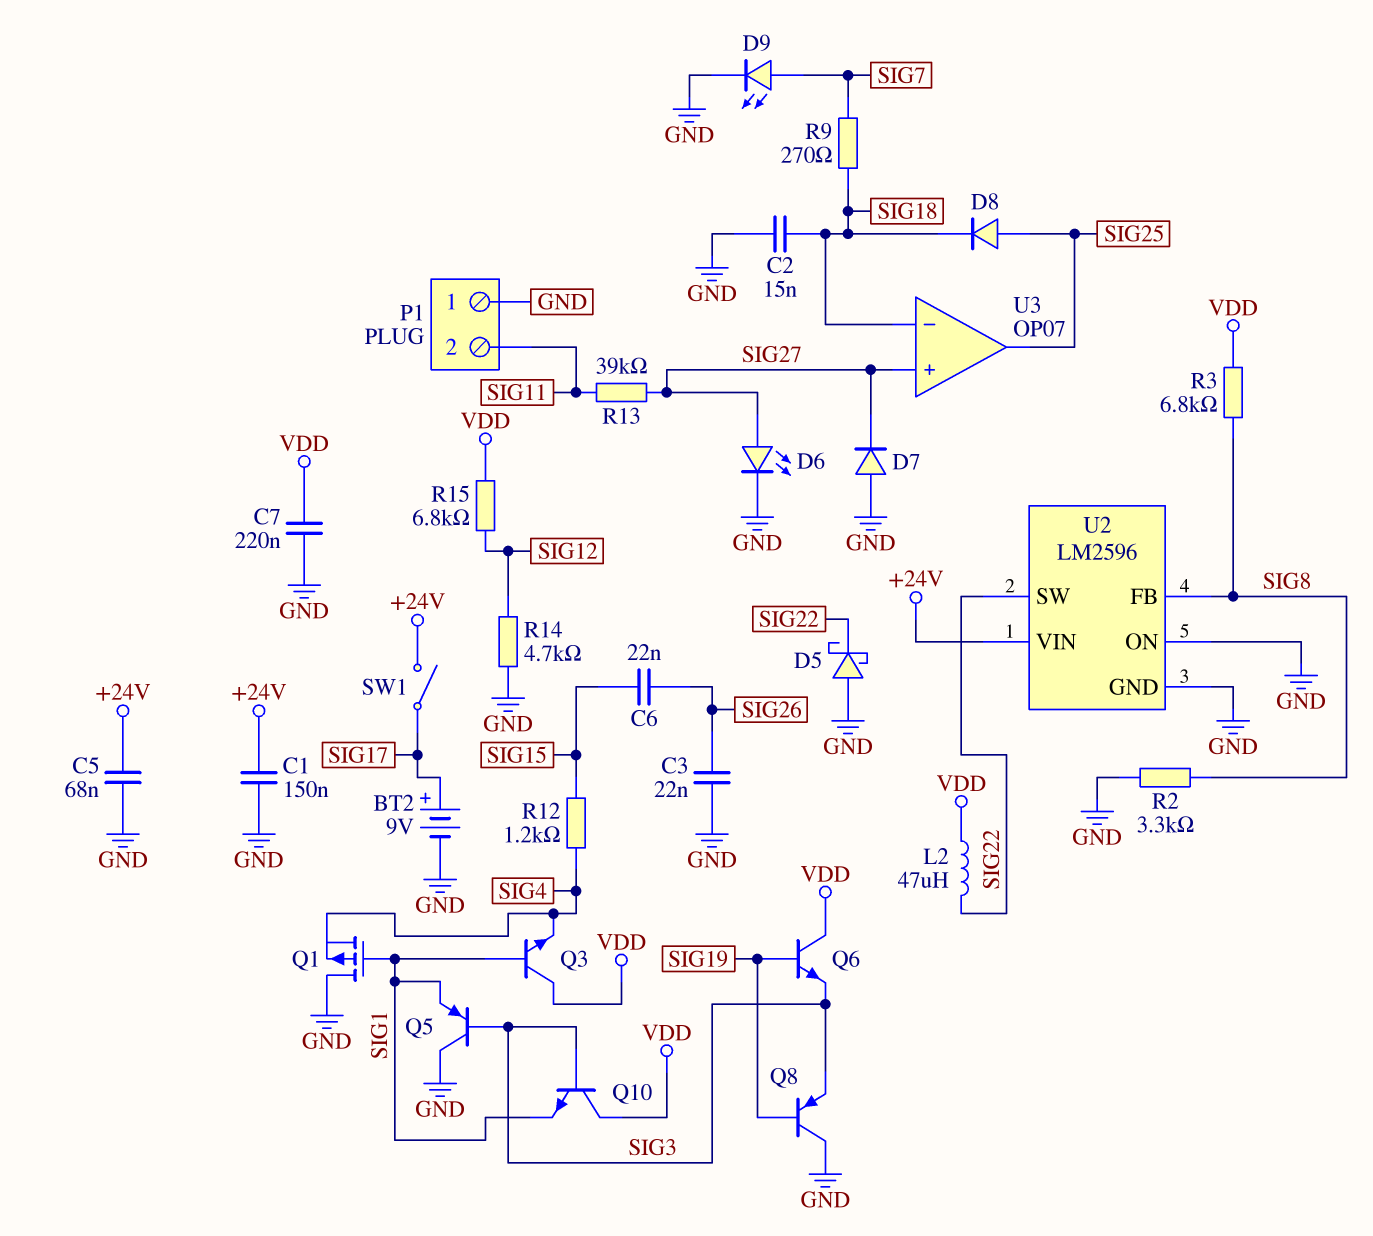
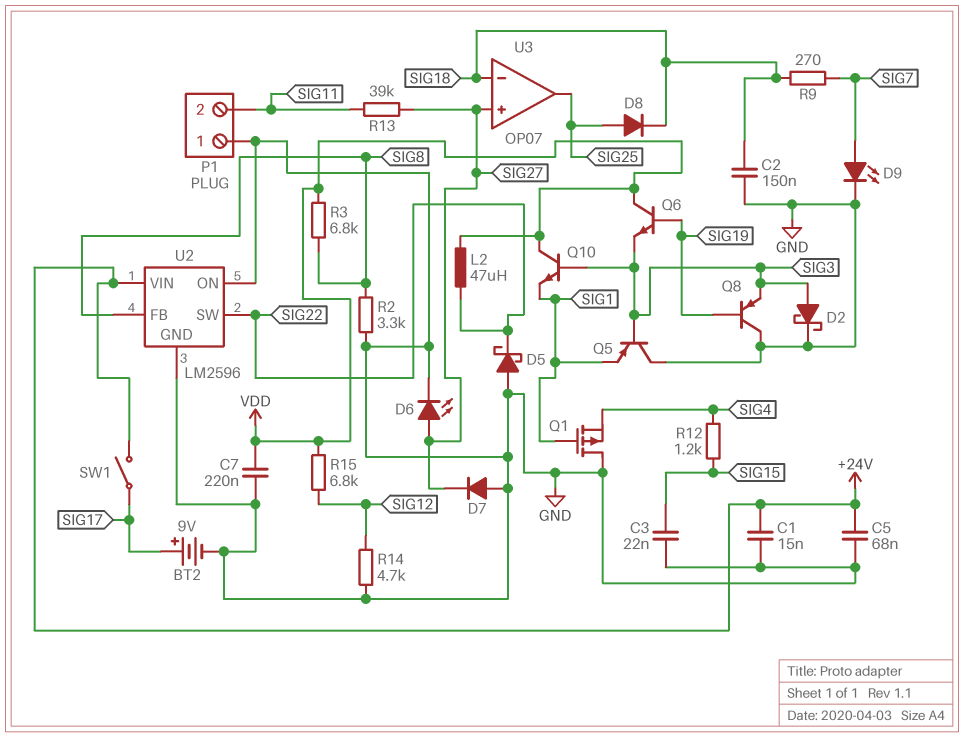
C1: 150nF (+24V, GND) -> 15nF (+24V, GND)
C2: 15nF (GND, SIG18) -> 150nF (GND, SIG18)
C3: 22nF (GND, SIG26) -> 22nF (GND, SIG15)
C6: 22nF (SIG15, SIG26) -> none
D2: none -> schottky (A SIG3, K GND)
Q3: NPN (B SIG1, C VDD, E SIG4) -> none

